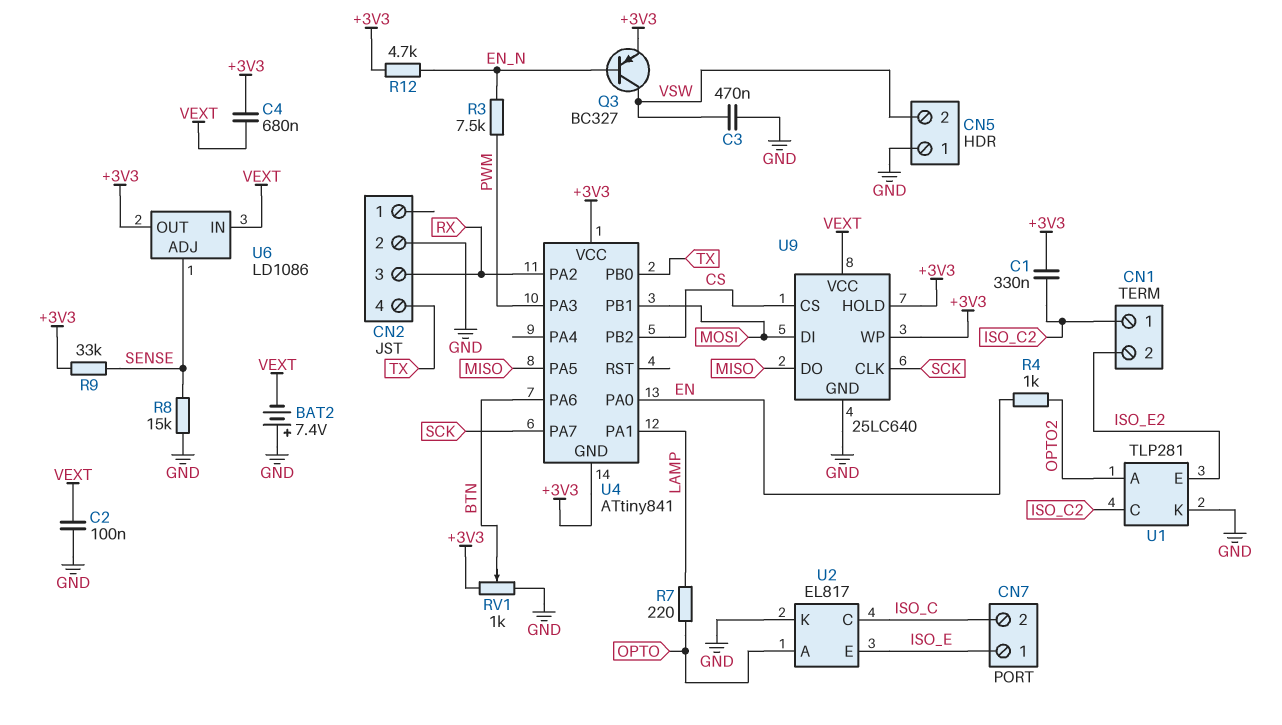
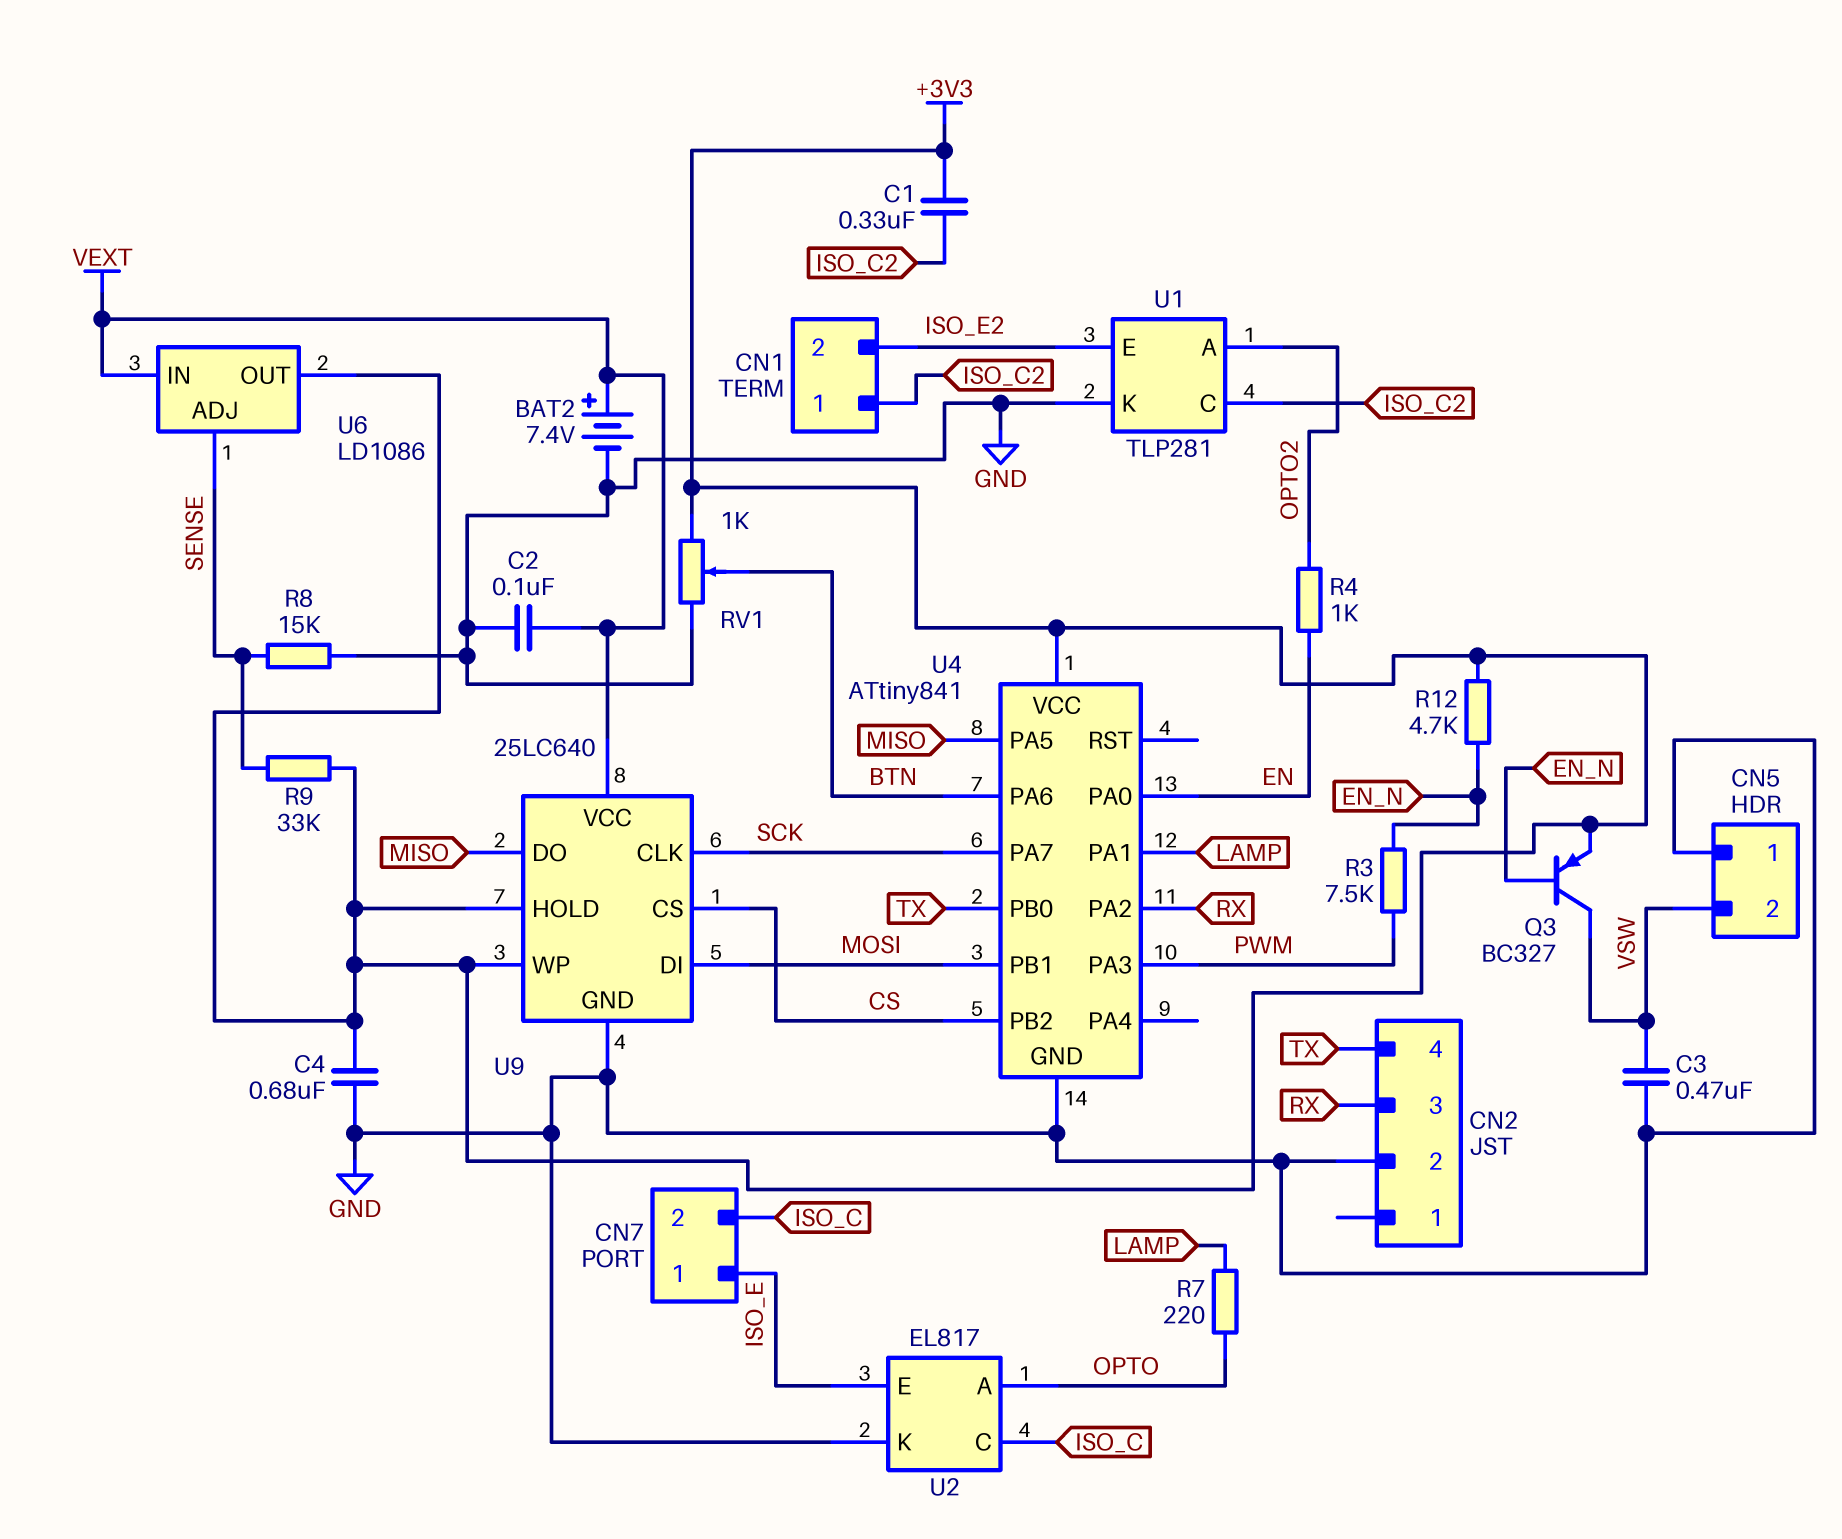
BAT2: 7.4V (plus GND, minus VEXT) -> 7.4V (plus VEXT, minus GND)
C4: 680nF (+3V3, VEXT) -> 680nF (+3V3, GND)
U4 pin GND: +3V3 -> GND

